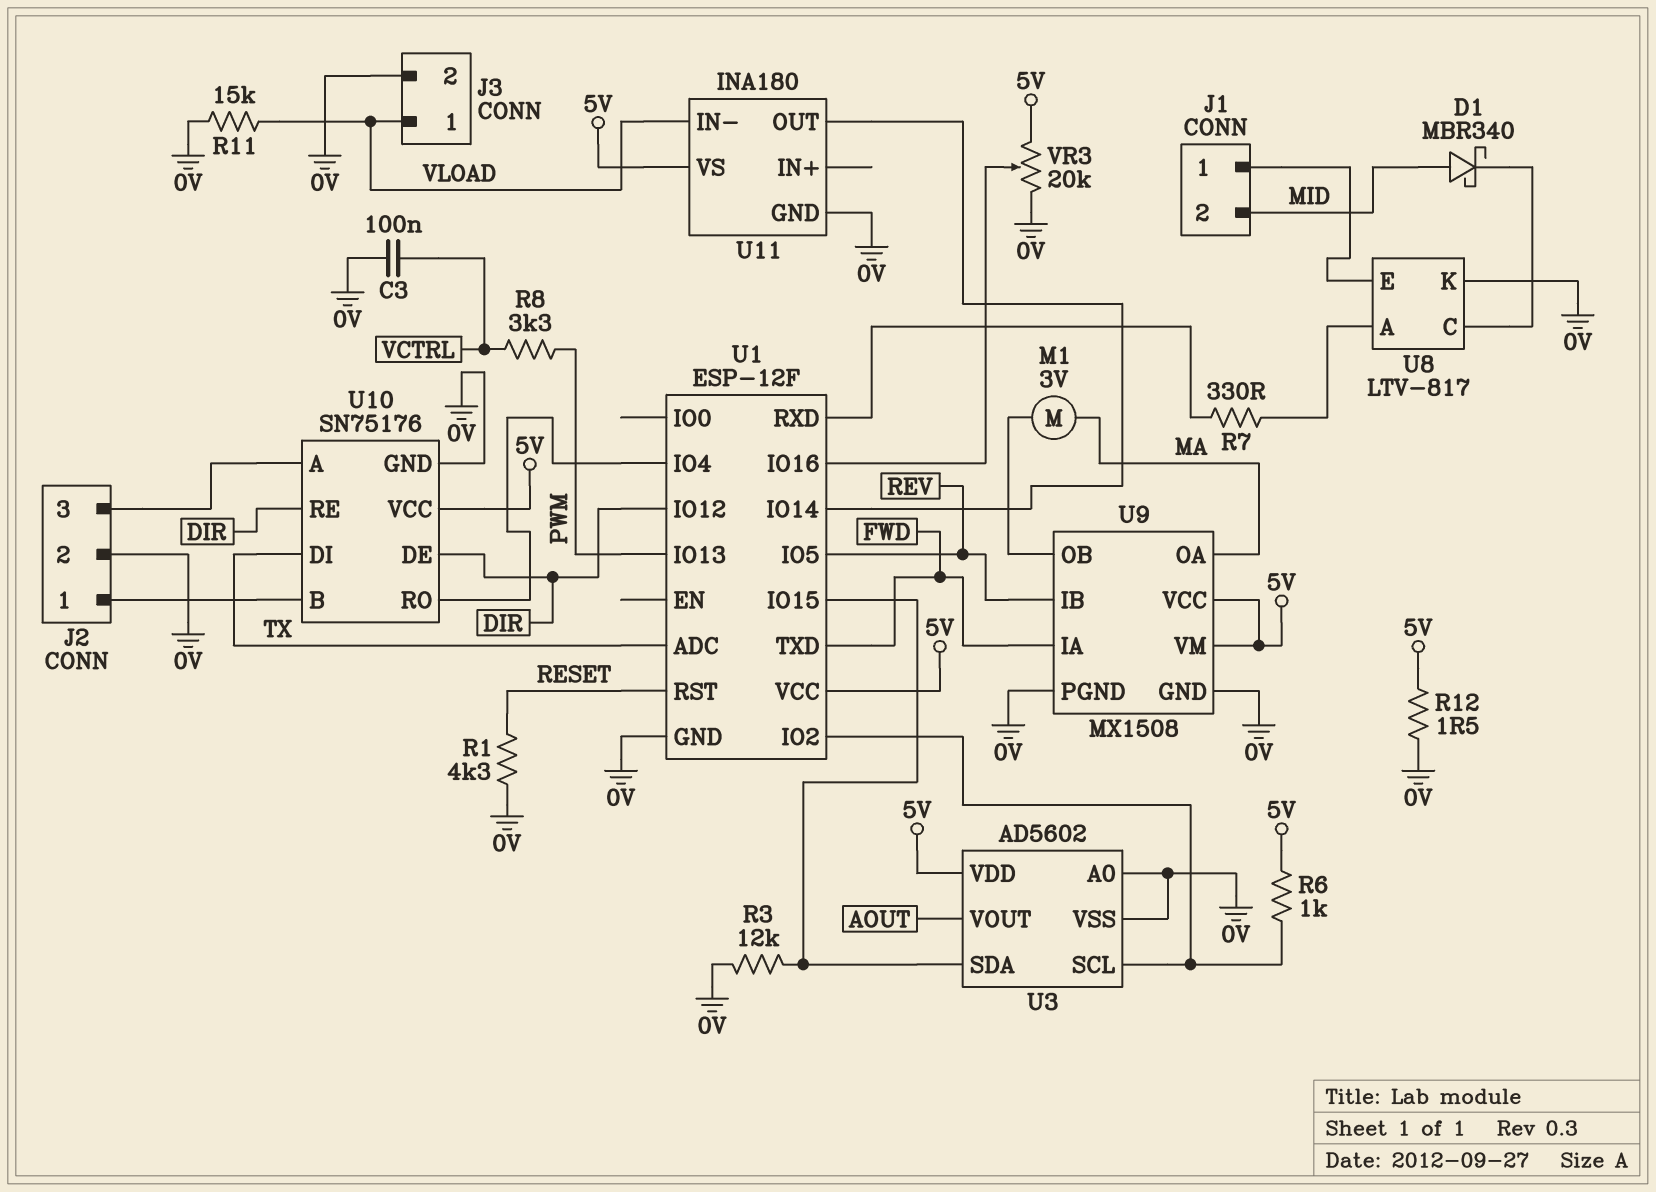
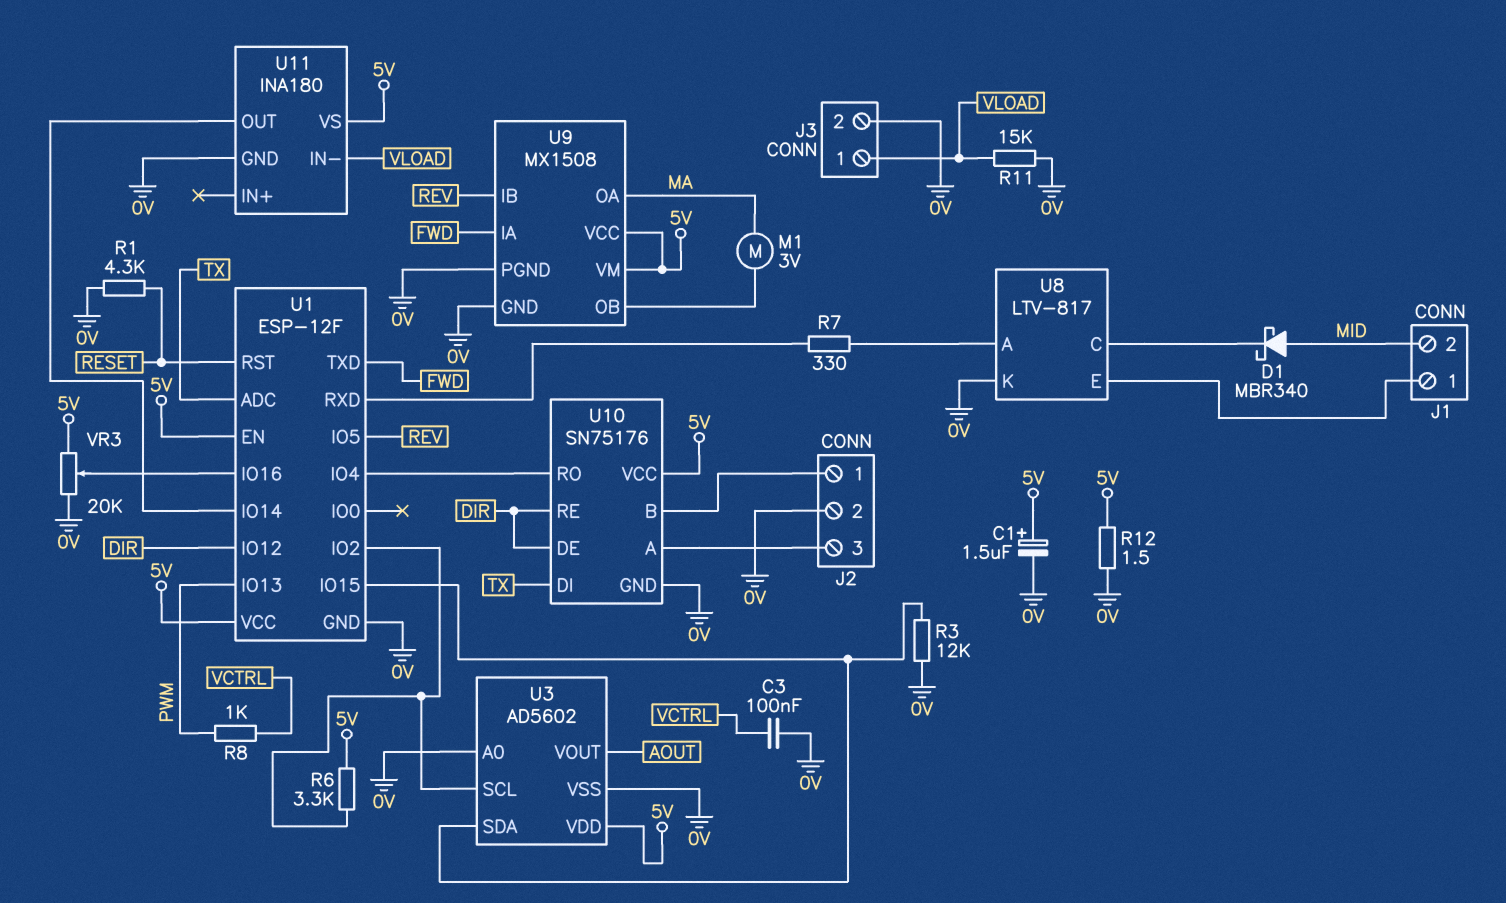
C1: none -> 1.5uF (plus 5V, minus 0V)
R6: 1k (5V, U1/IO2) -> 3.3k (5V, U1/IO2)
R8: 3.3k (PWM, VCTRL) -> 1k (PWM, VCTRL)
U1 pin EN: none -> 5V

